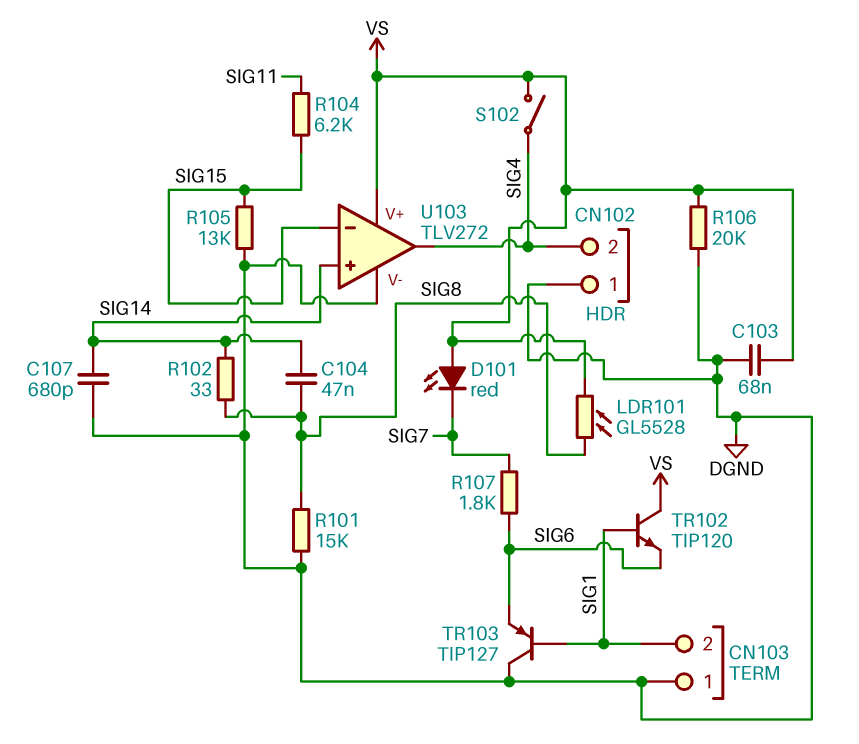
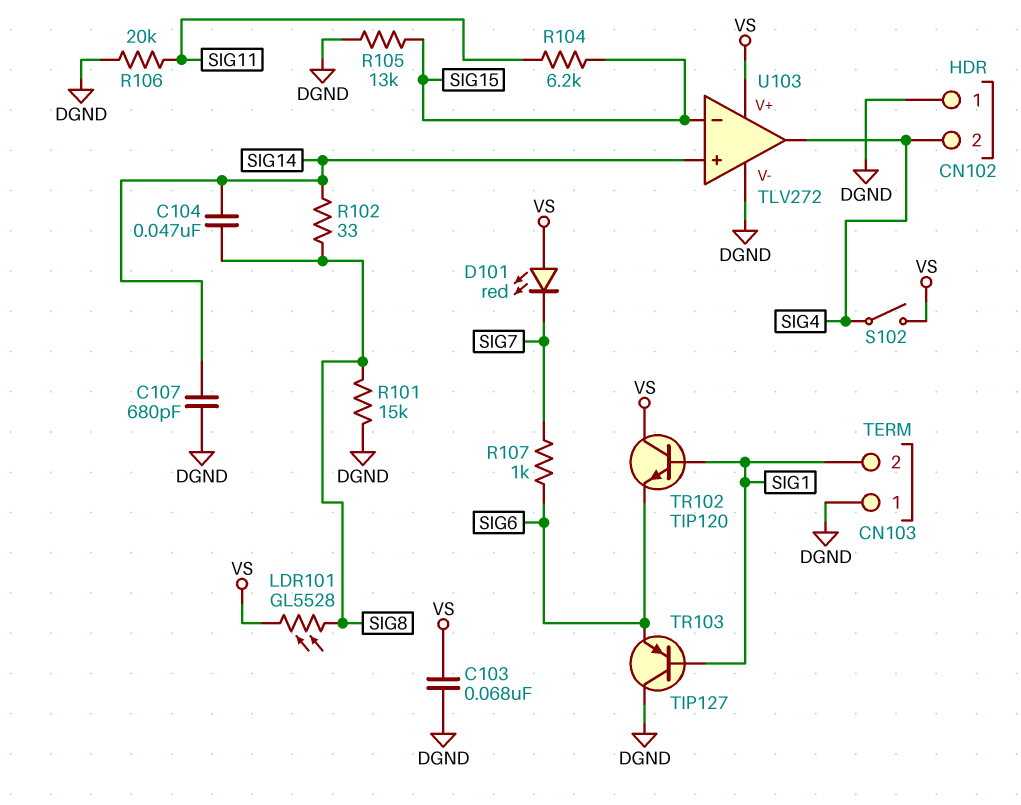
R106: 20k (DGND, VS) -> 20k (DGND, SIG11)
R107: 1.8k (SIG6, SIG7) -> 1k (SIG6, SIG7)

